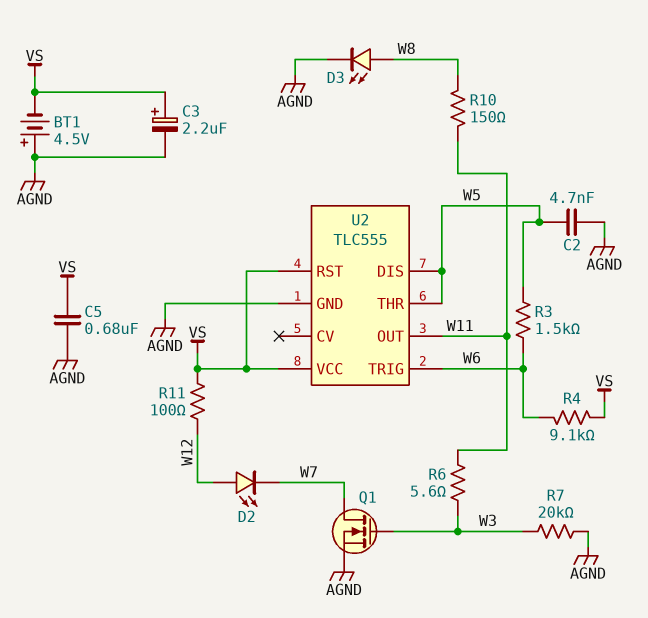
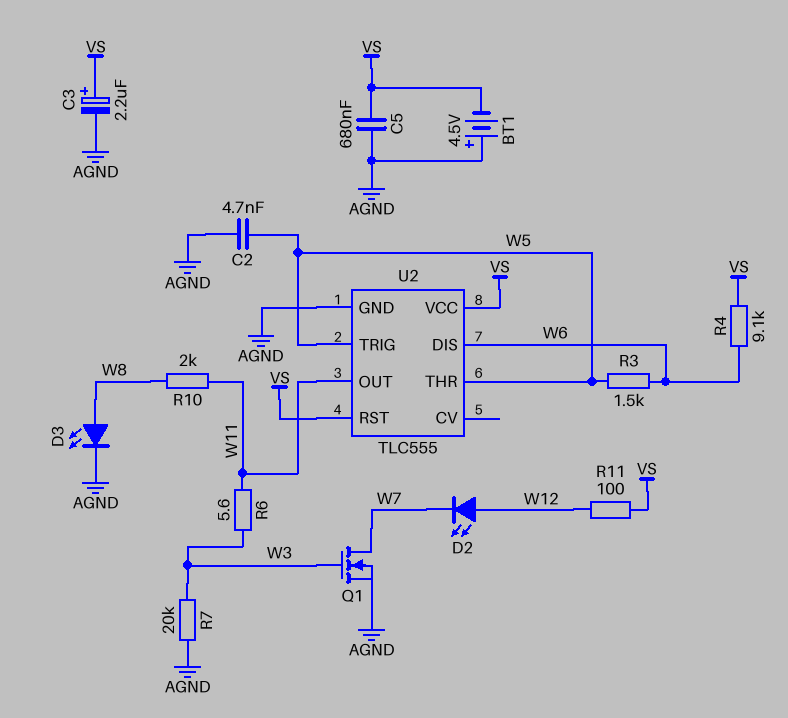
R10: 150 (W8, W11) -> 2k (W8, W11)
U2 pin DIS: W5 -> W6
U2 pin TRIG: W6 -> W5

